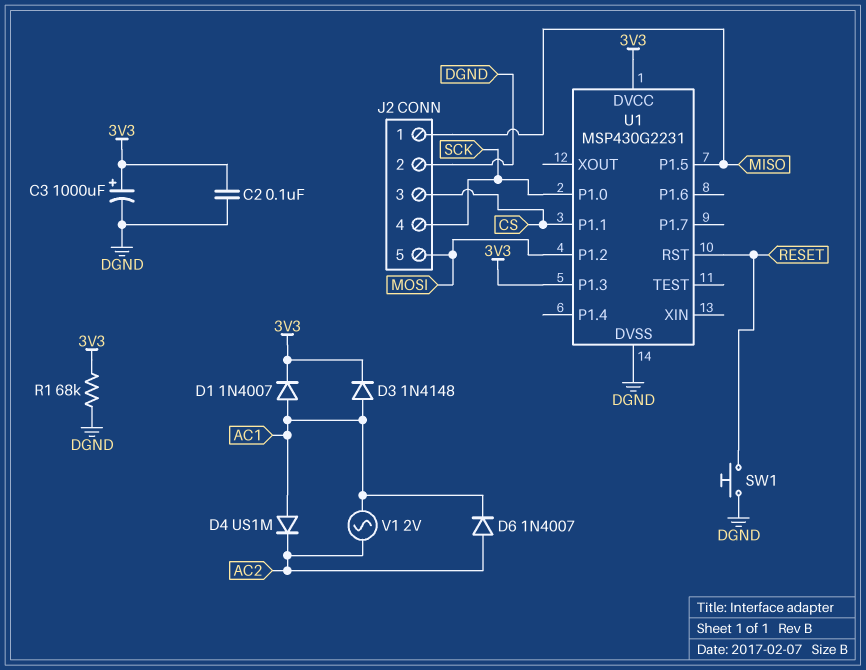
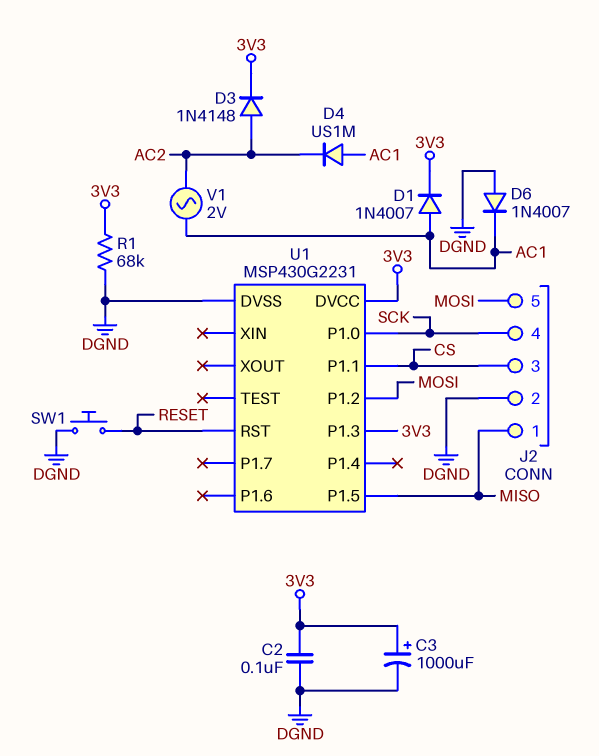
D3: diode 1N4148 (A AC1, K 3V3) -> diode 1N4148 (A AC2, K 3V3)
D6: diode 1N4007 (A AC2, K AC1) -> diode 1N4007 (A DGND, K AC1)

